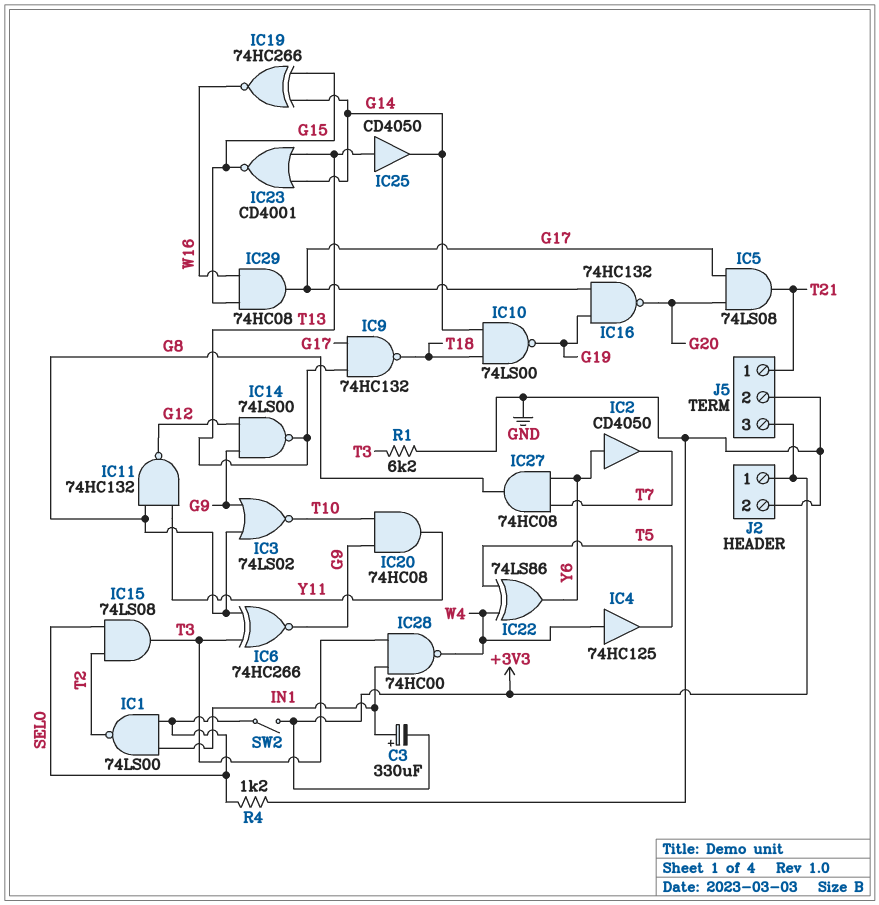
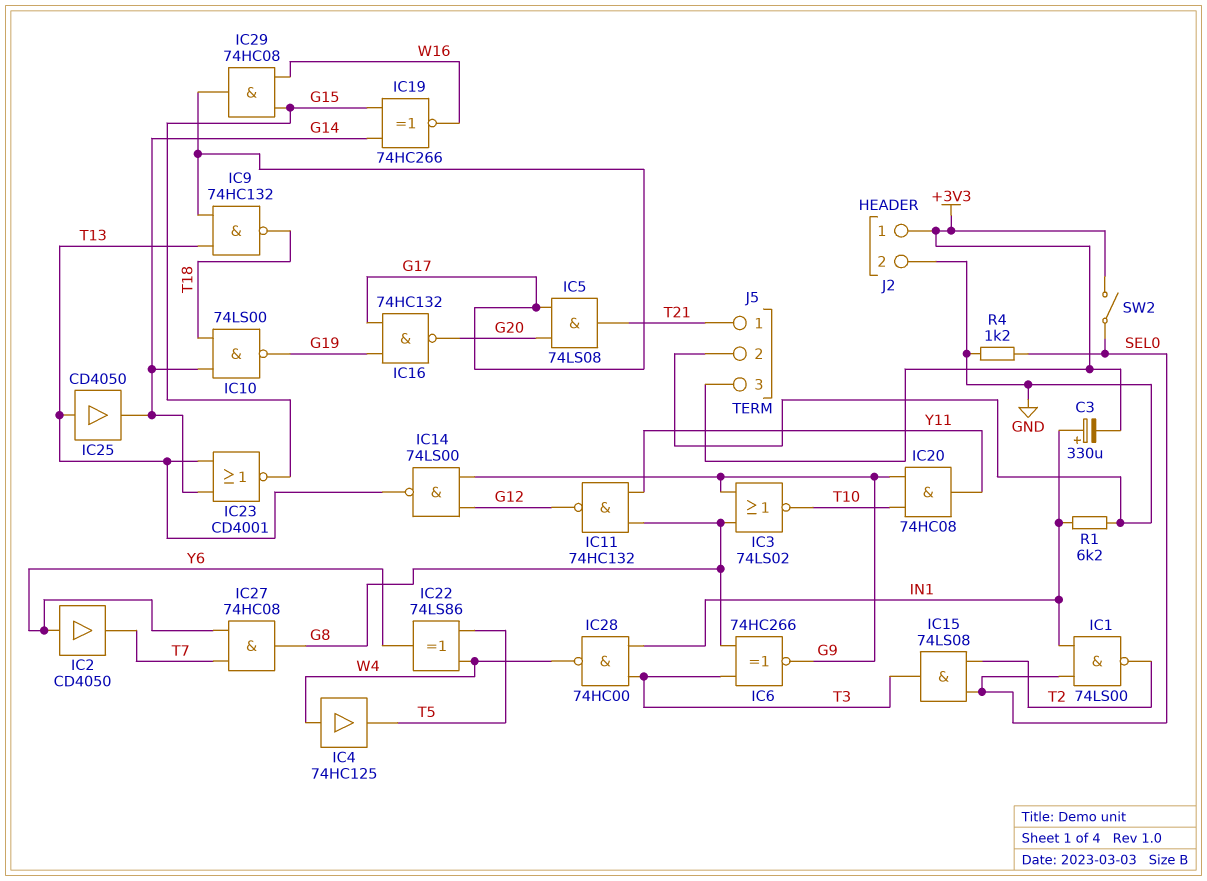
R1: 6.2k (GND, T3) -> 6.2k (GND, IN1)

